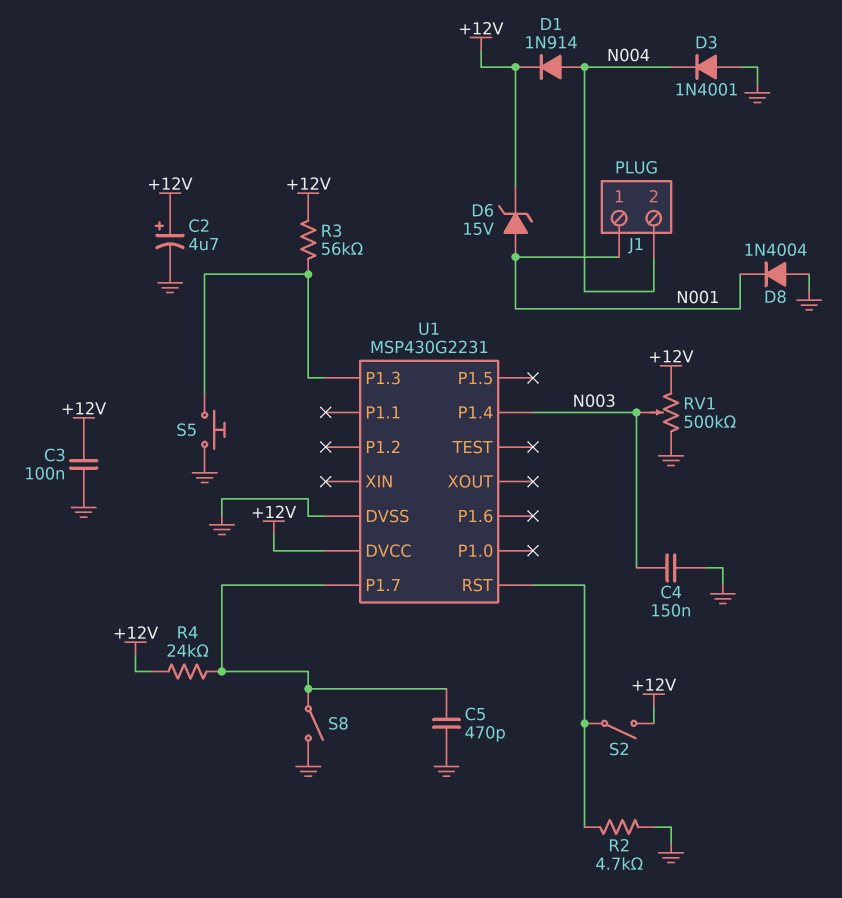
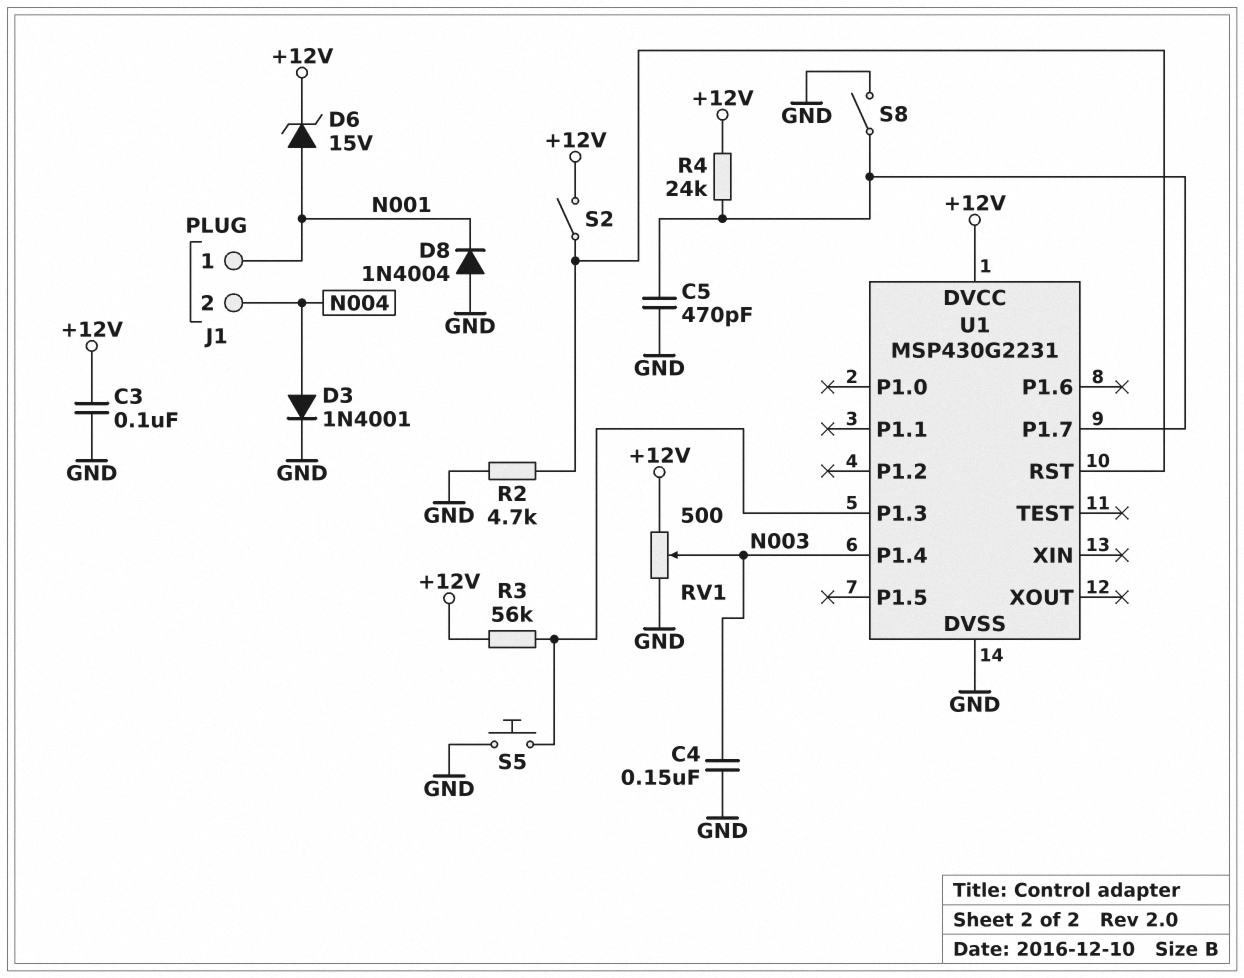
C2: 4.7uF (plus +12V, minus GND) -> none
D1: diode 1N914 (A N004, K +12V) -> none
D3: diode 1N4001 (A GND, K N004) -> diode 1N4001 (A N004, K GND)
RV1: 500k (+12V, GND, wiper N003) -> 500 (+12V, GND, wiper N003)

